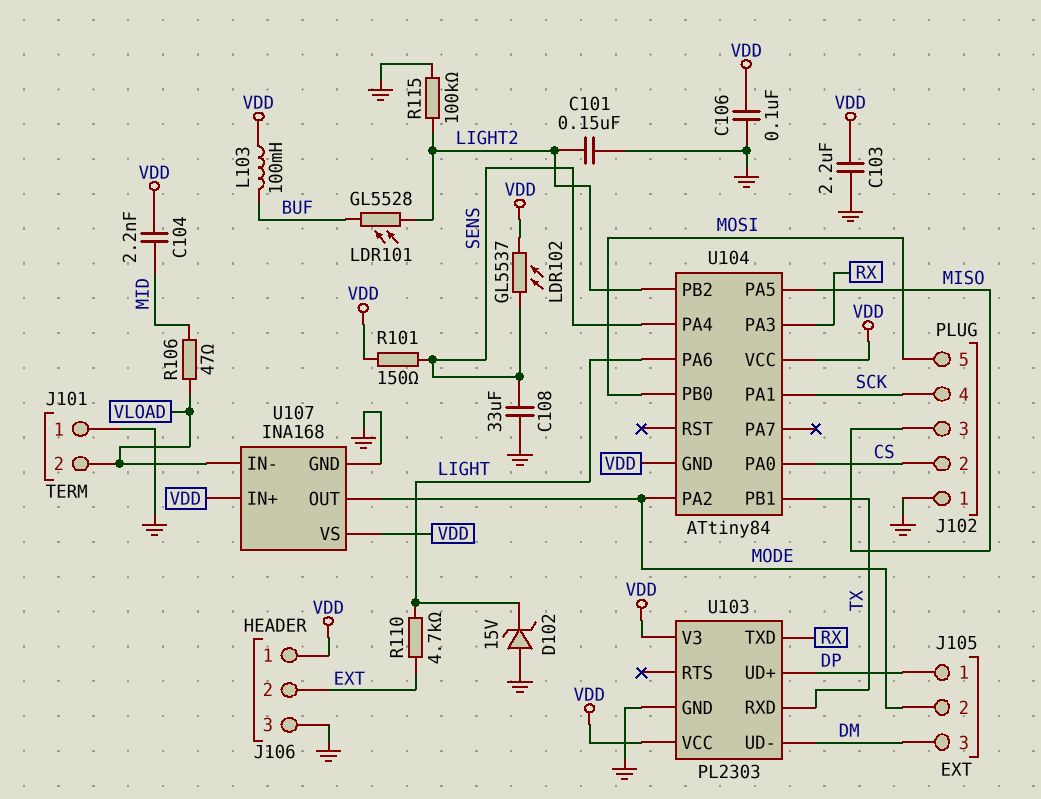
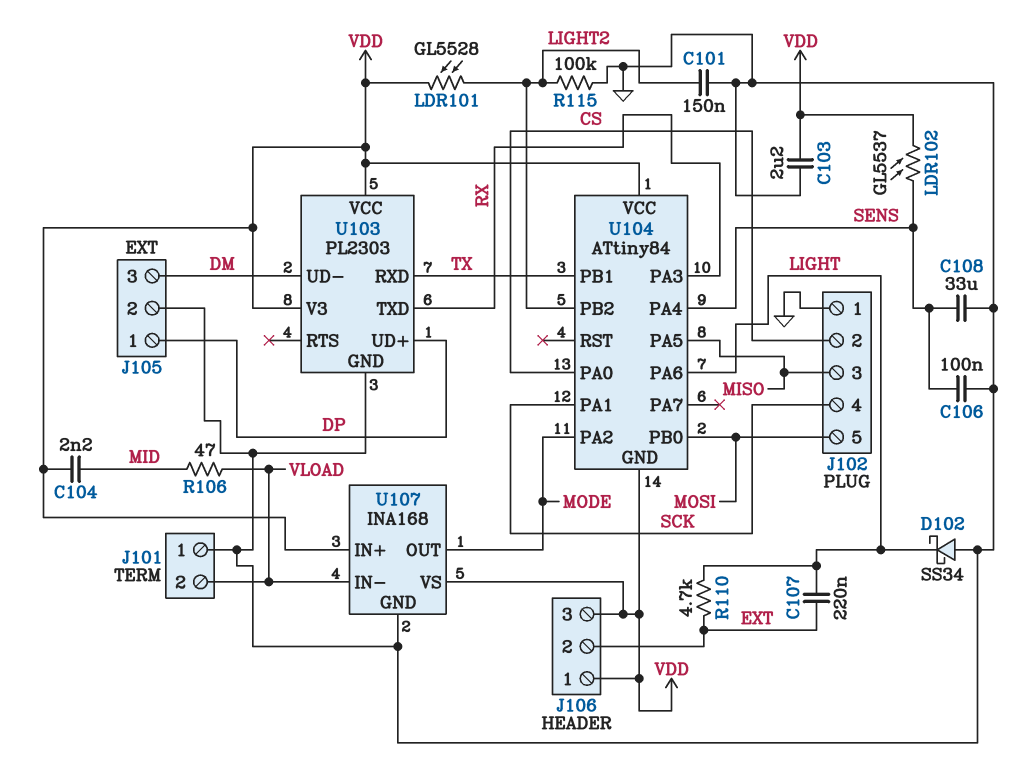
C106: 100nF (GND, VDD) -> 100nF (GND, SENS)
C107: none -> 220nF (EXT, LIGHT)
D102: zener 15V (A GND, K LIGHT) -> schottky SS34 (A GND, K LIGHT)
J105 pin 2: MODE -> GND
J106 pin 3: GND -> VDD
L103: 100mH (BUF, VDD) -> none
LDR101: GL5528 (BUF, LIGHT2) -> GL5528 (LIGHT2, VDD)
R101: 150 (SENS, VDD) -> none

